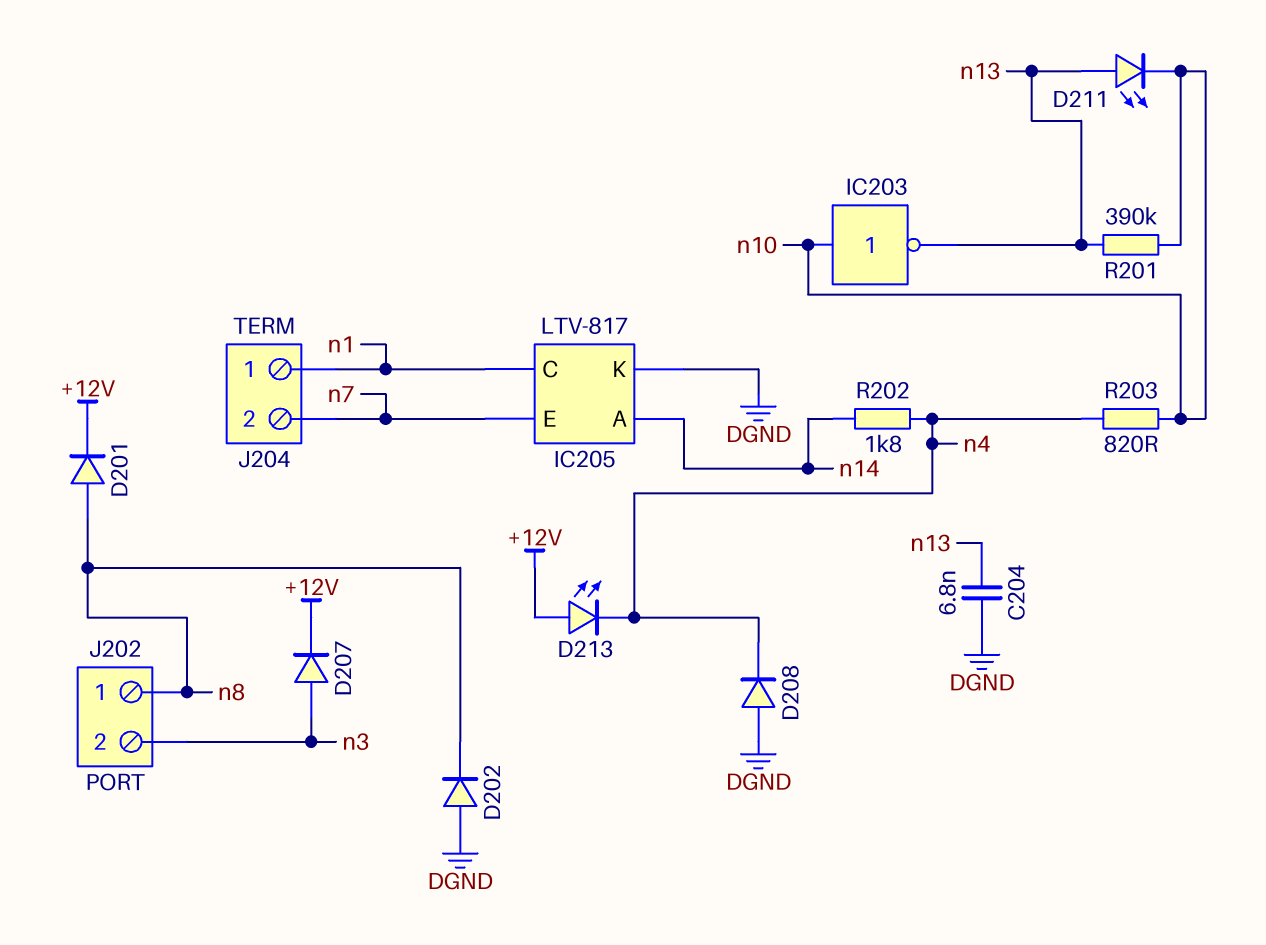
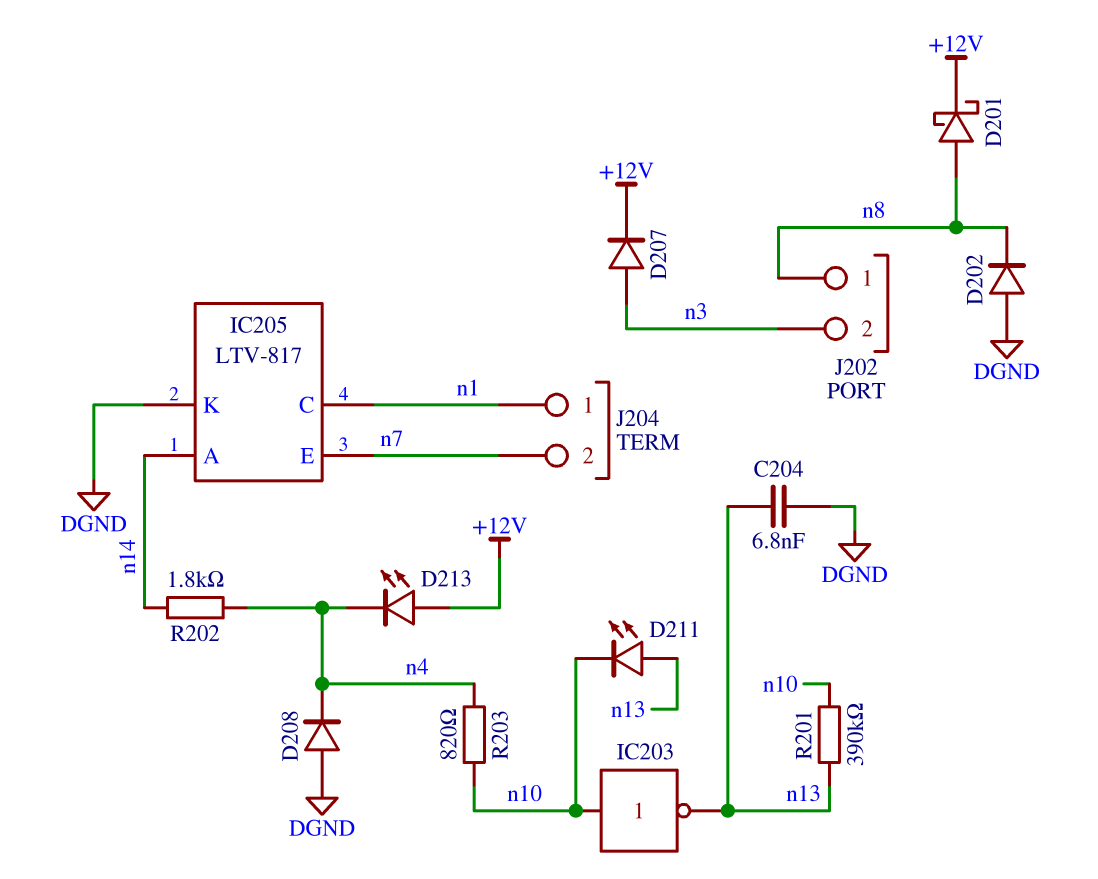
D201: diode (A n8, K +12V) -> schottky (A n8, K +12V)

